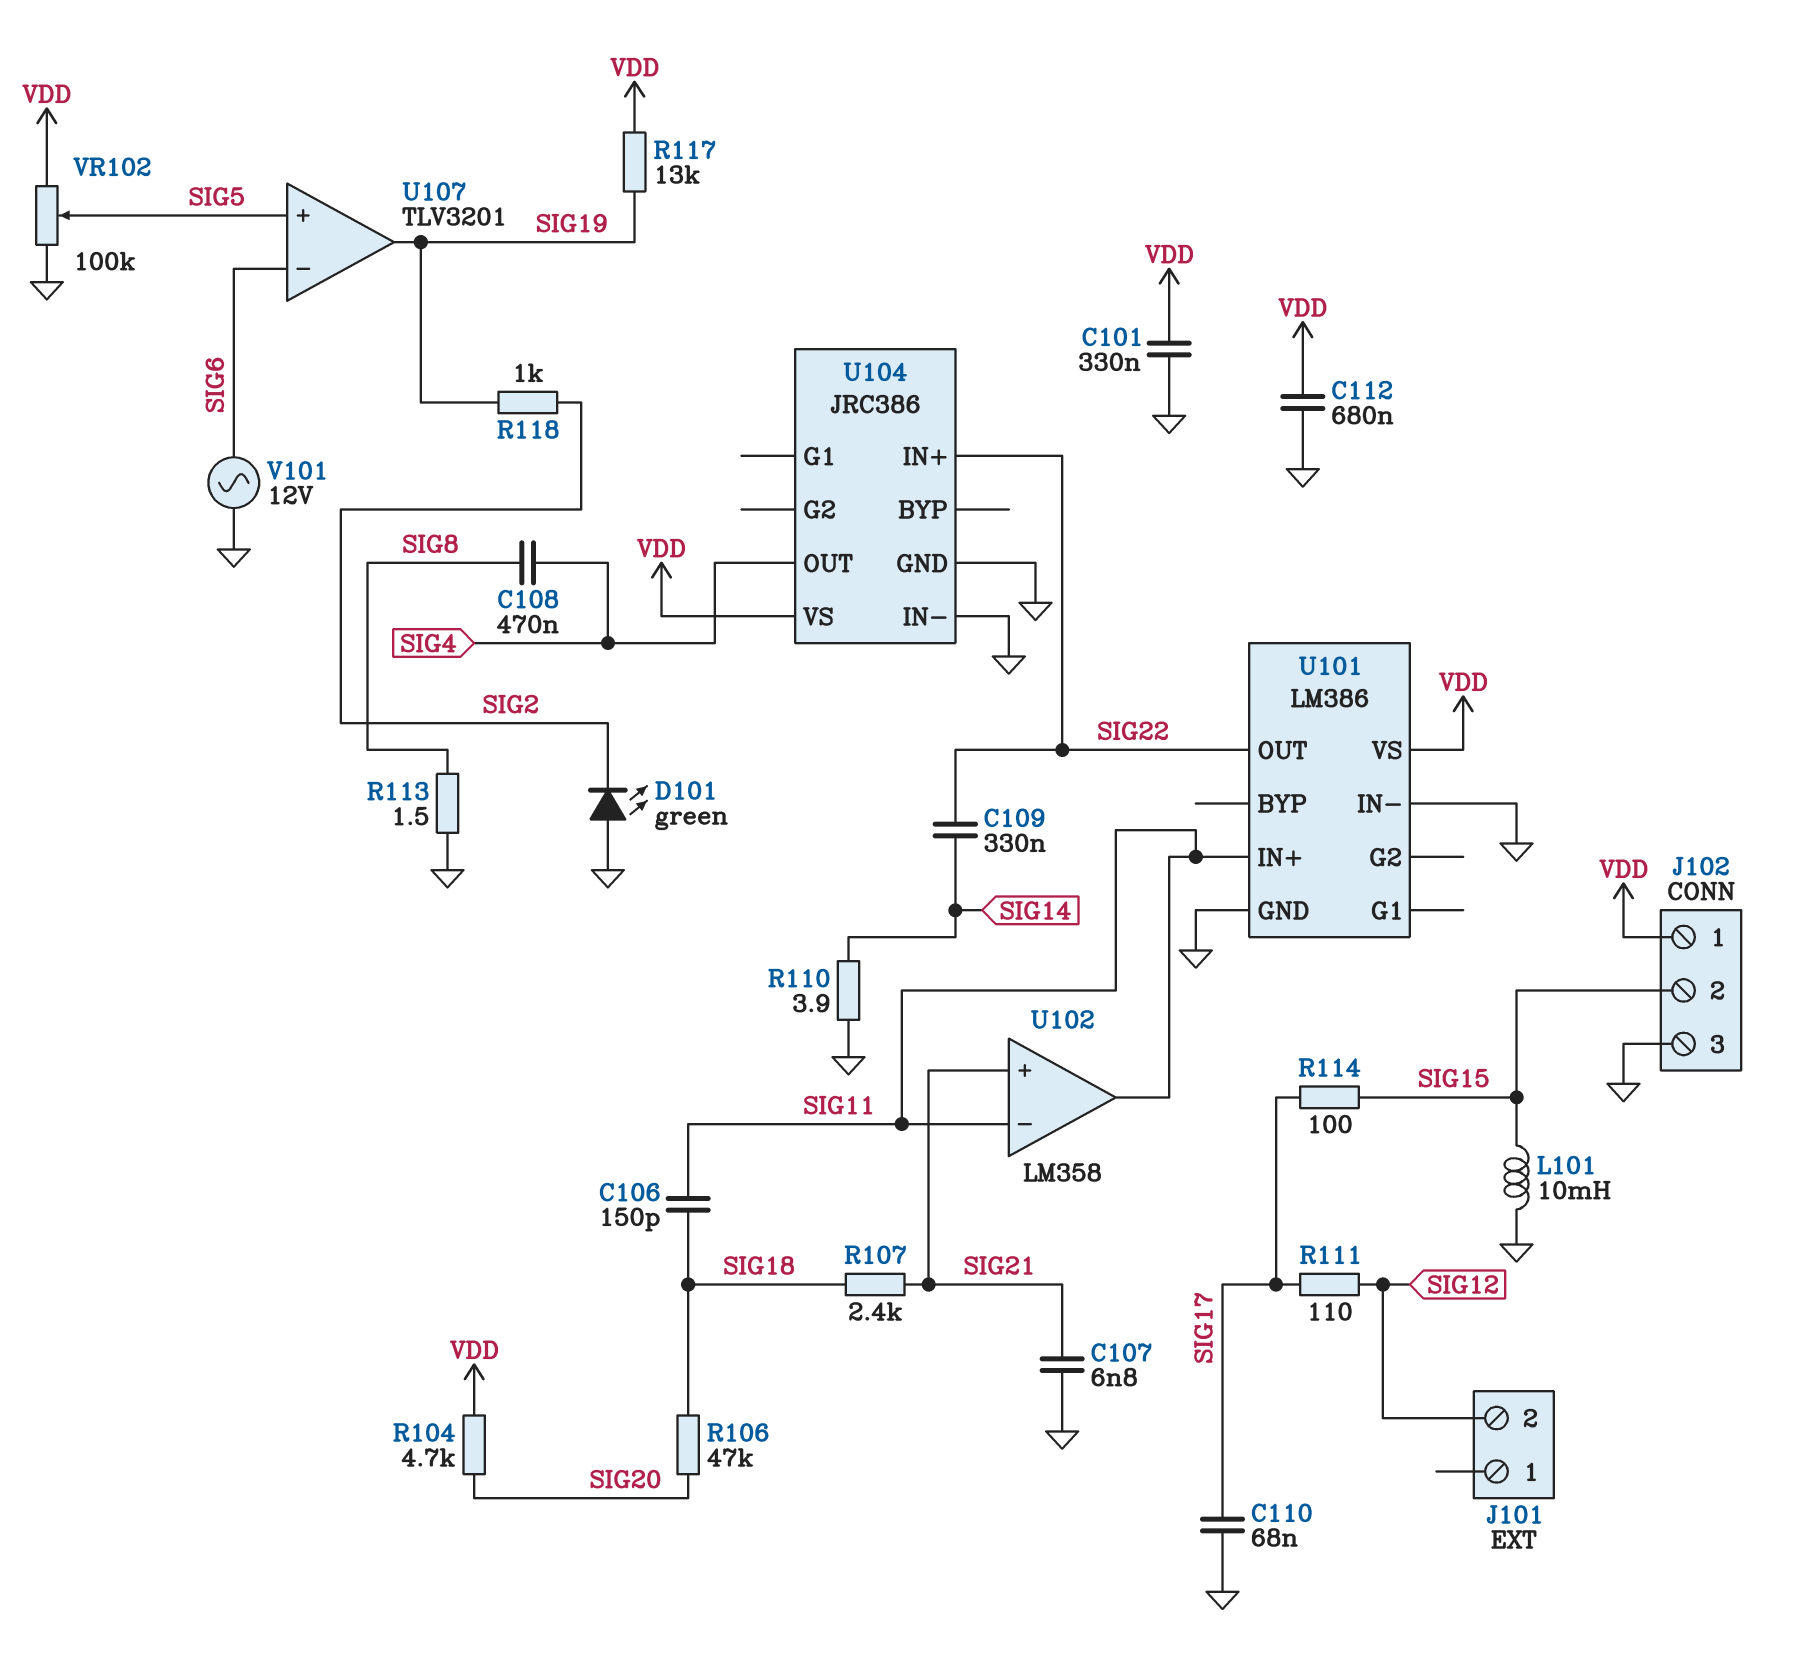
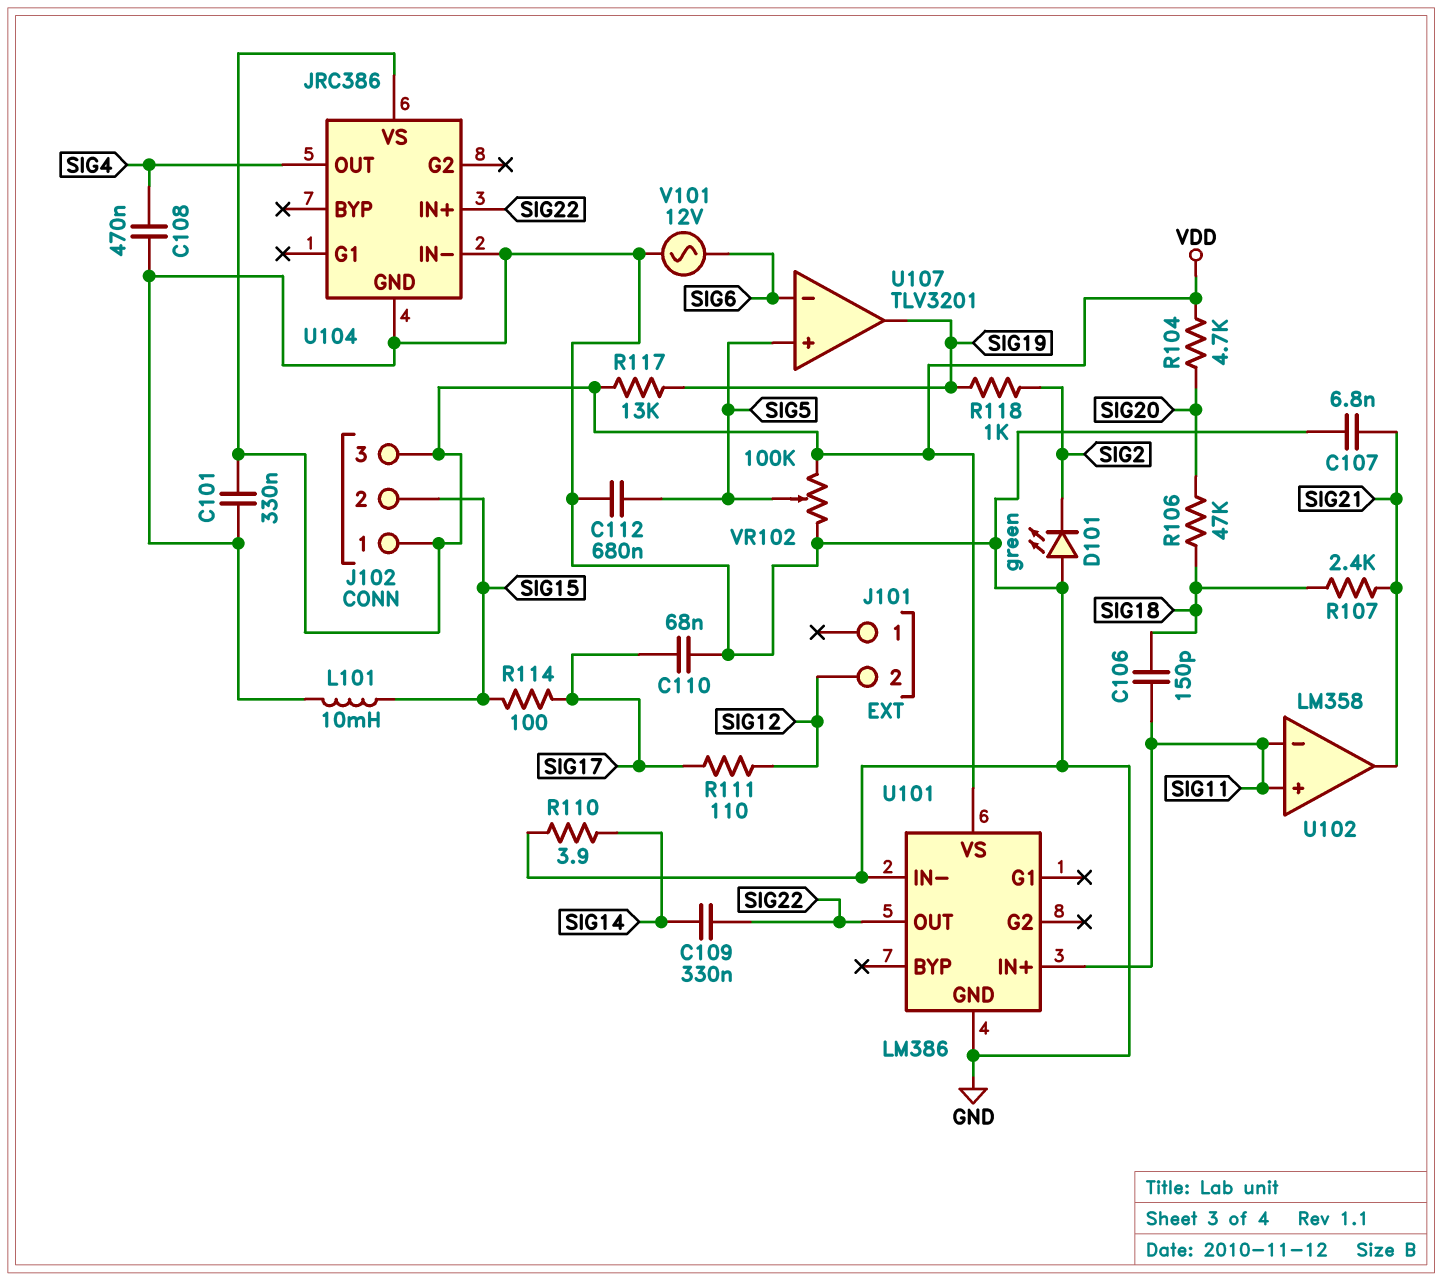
C108: 470nF (SIG4, SIG8) -> 470nF (GND, SIG4)
C112: 680nF (GND, VDD) -> 680nF (GND, SIG5)
J102 pin 3: GND -> VDD
R113: 1.5 (GND, SIG8) -> none
U102 pin in+: SIG21 -> SIG11
U102 pin out: SIG11 -> SIG21

